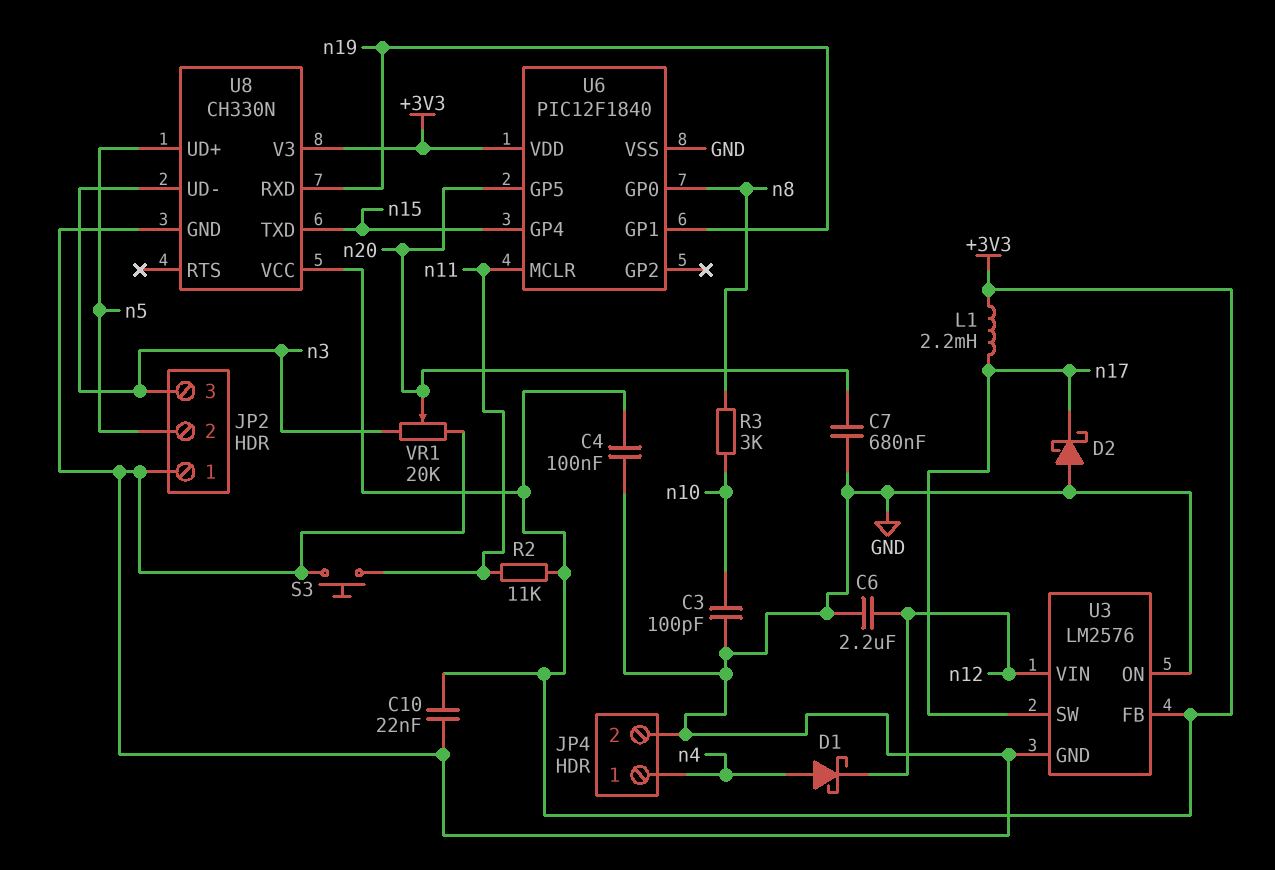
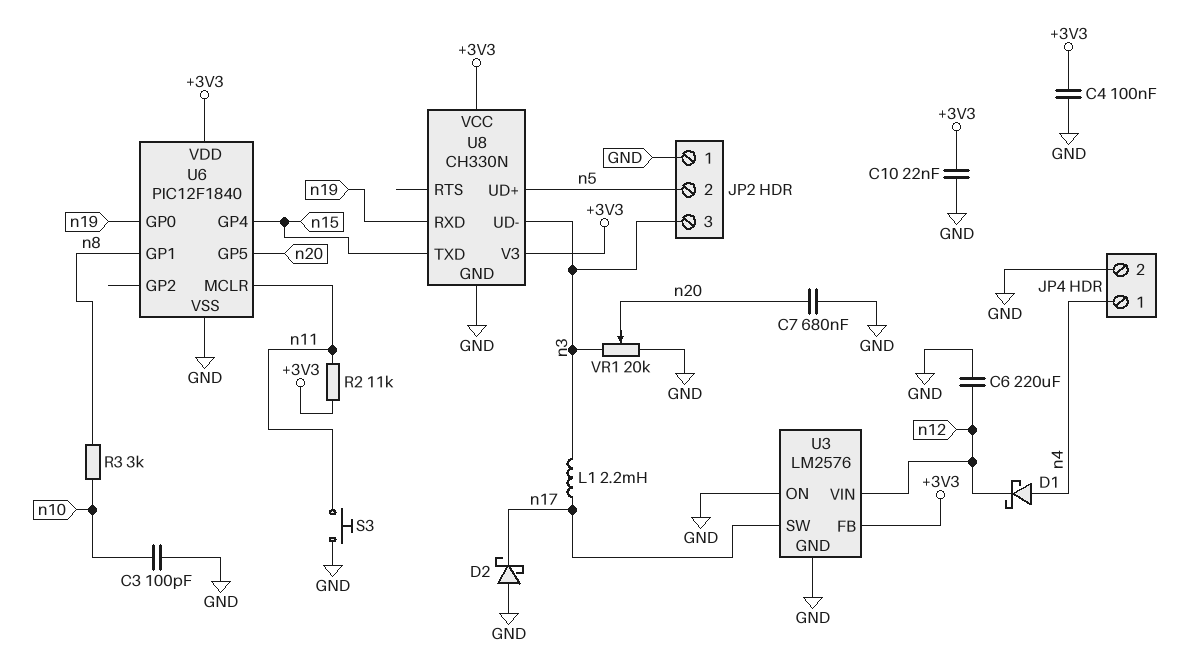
C6: 2.2uF (GND, n12) -> 220uF (GND, n12)
L1: 2.2mH (+3V3, n17) -> 2.2mH (n3, n17)
U6 pin GP0: n8 -> n19
U6 pin GP1: n19 -> n8

